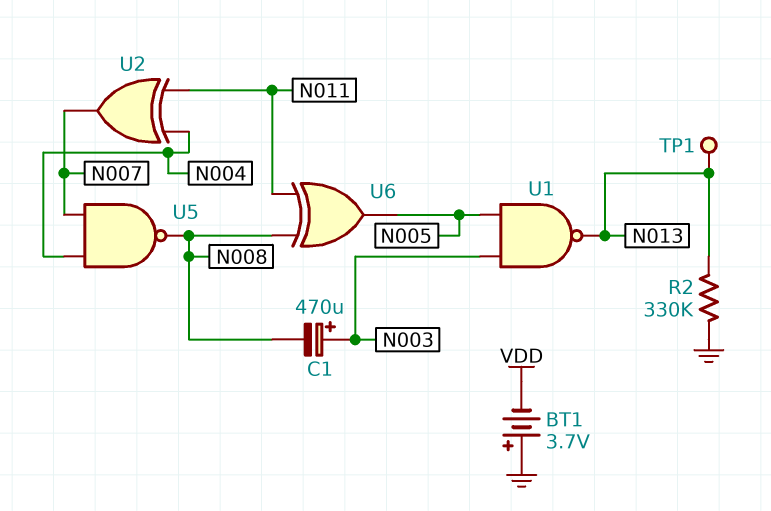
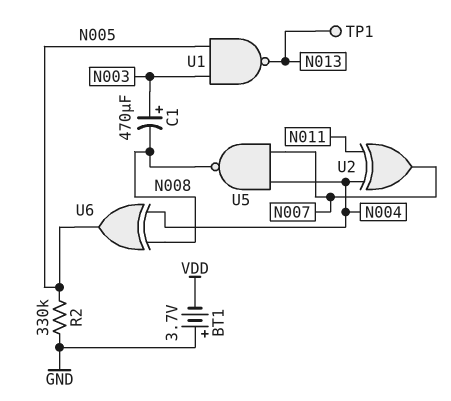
R2: 330k (GND, N013) -> 330k (GND, N005)
U6: XOR (in N008, in N011, out N005) -> XOR (in N004, in N008, out N005)

